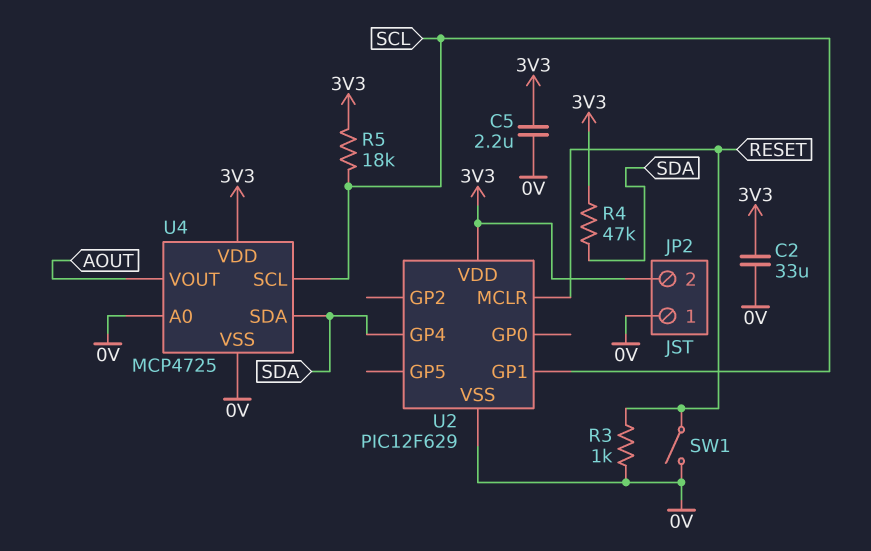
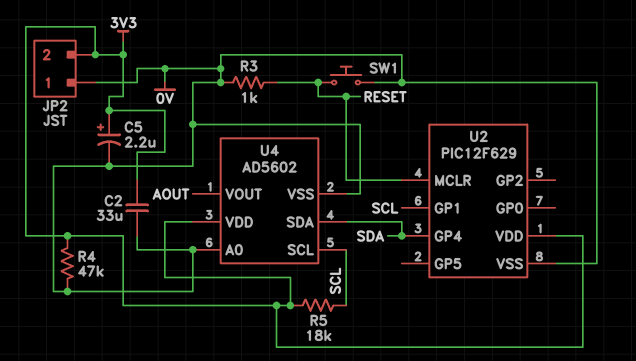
C5: 2.2uF (0V, 3V3) -> 2.2uF (plus 3V3, minus 0V)
R4: 47k (3V3, SDA) -> 47k (0V, 3V3)
SW1: switch (0V, RESET) -> button (0V, RESET)
U4: MCP4725 -> AD5602

